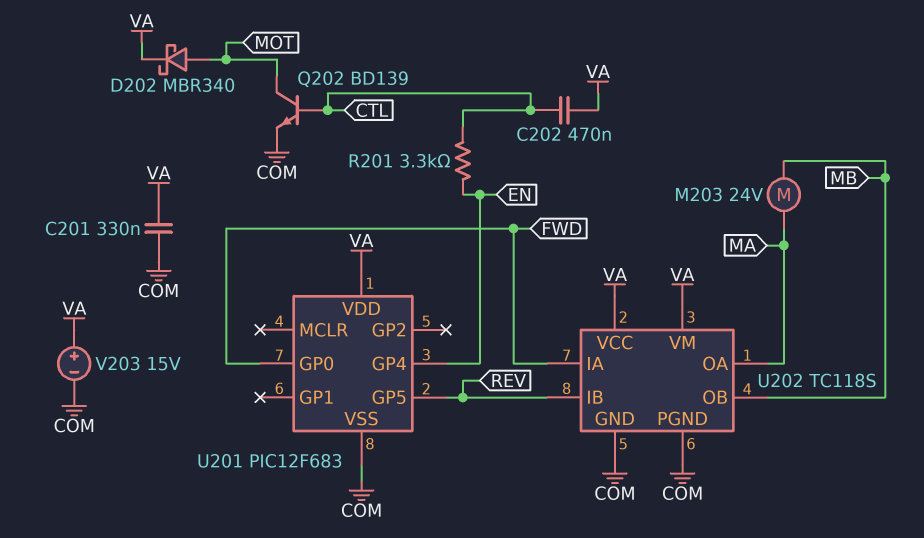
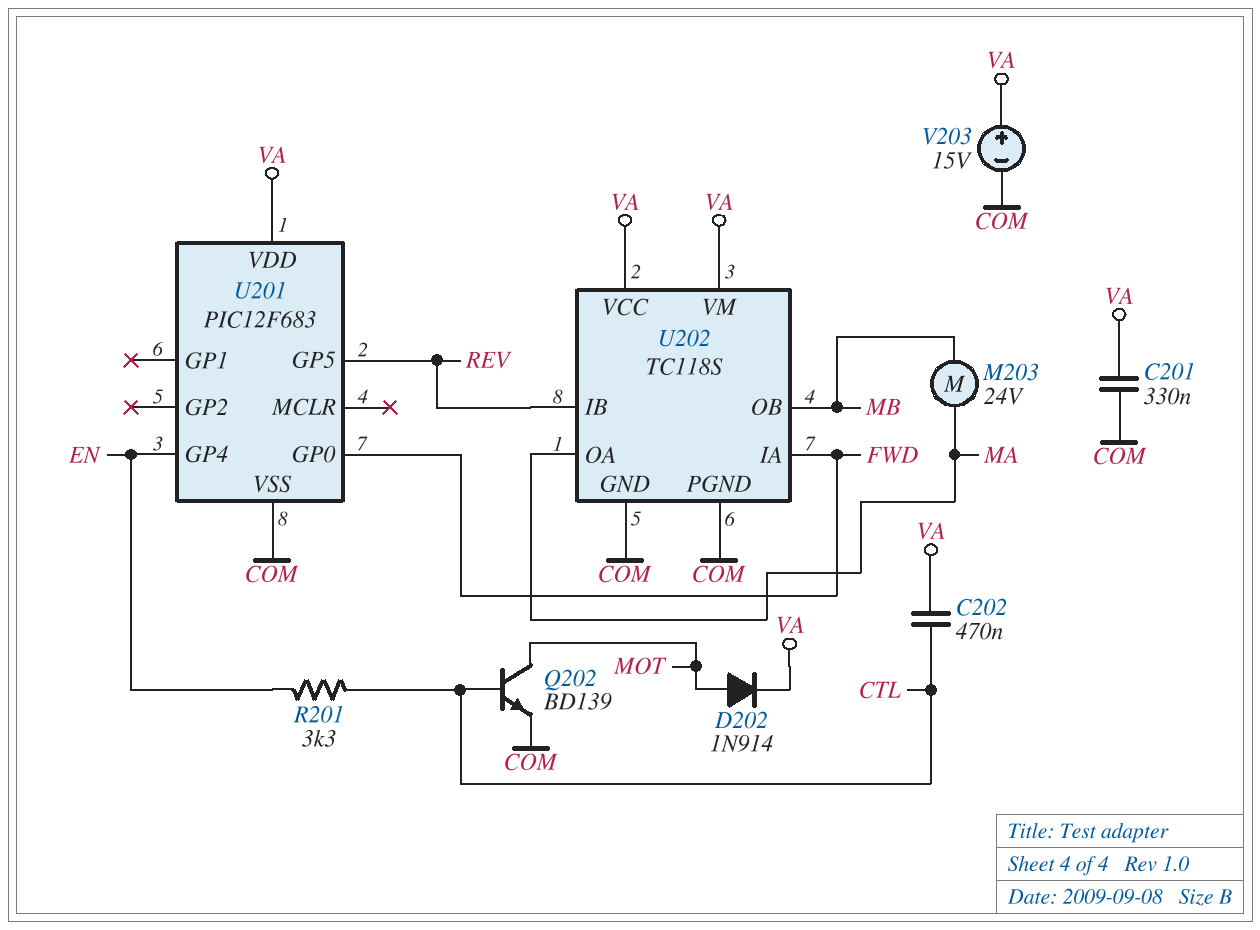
D202: schottky MBR340 (A MOT, K VA) -> diode 1N914 (A MOT, K VA)

